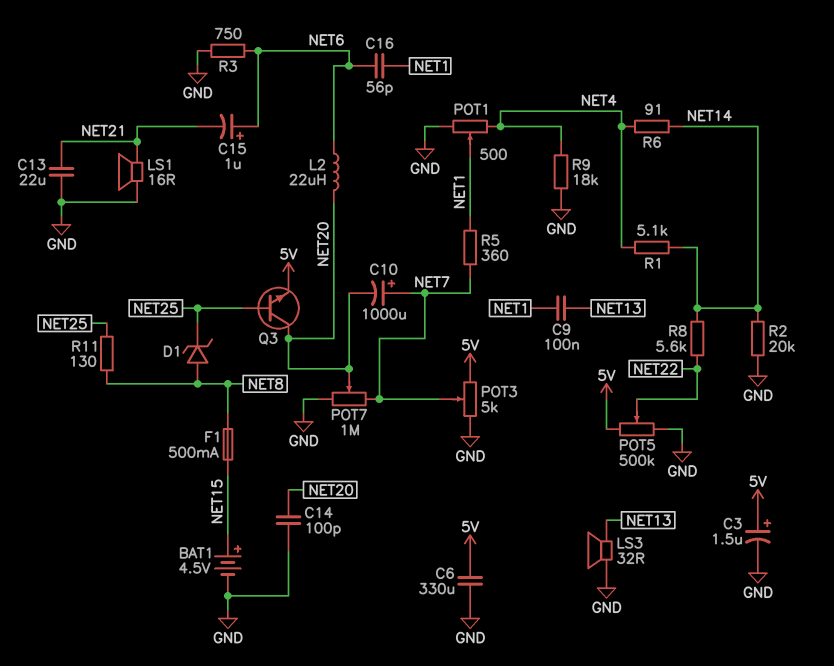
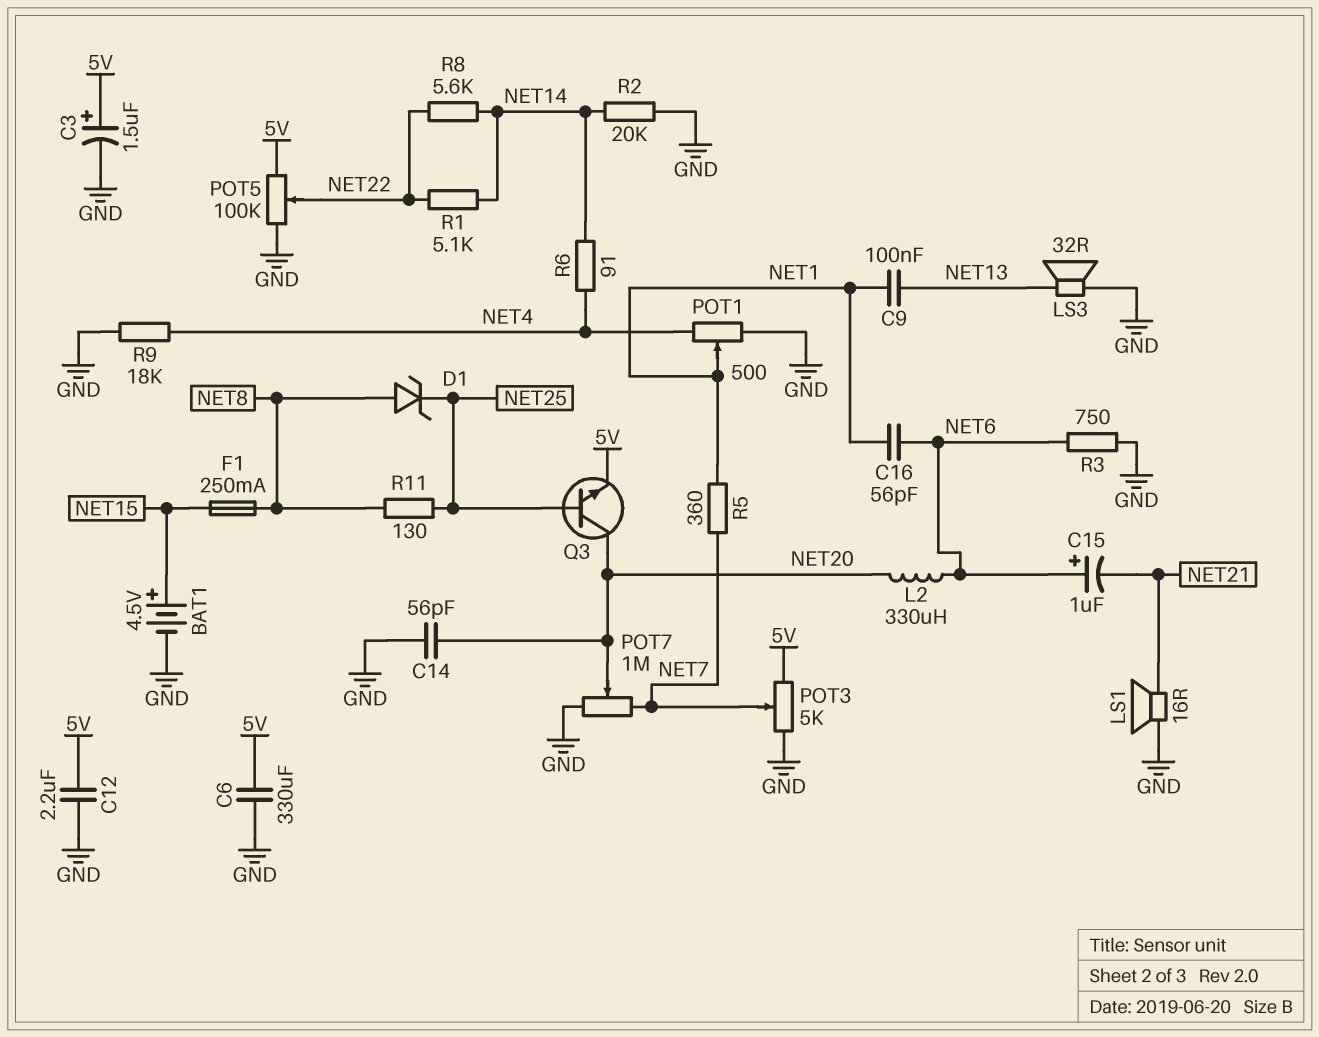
C10: 1000uF (plus NET7, minus NET20) -> none
C12: none -> 2.2uF (5V, GND)
C13: 22uF (GND, NET21) -> none
C14: 100pF (GND, NET20) -> 56pF (GND, NET20)
F1: 500mA (NET8, NET15) -> 250mA (NET8, NET15)
L2: 22uH (NET6, NET20) -> 330uH (NET6, NET20)
POT5: 500k (5V, GND, wiper NET22) -> 100k (5V, GND, wiper NET22)
R1: 5.1k (NET4, NET14) -> 5.1k (NET14, NET22)

